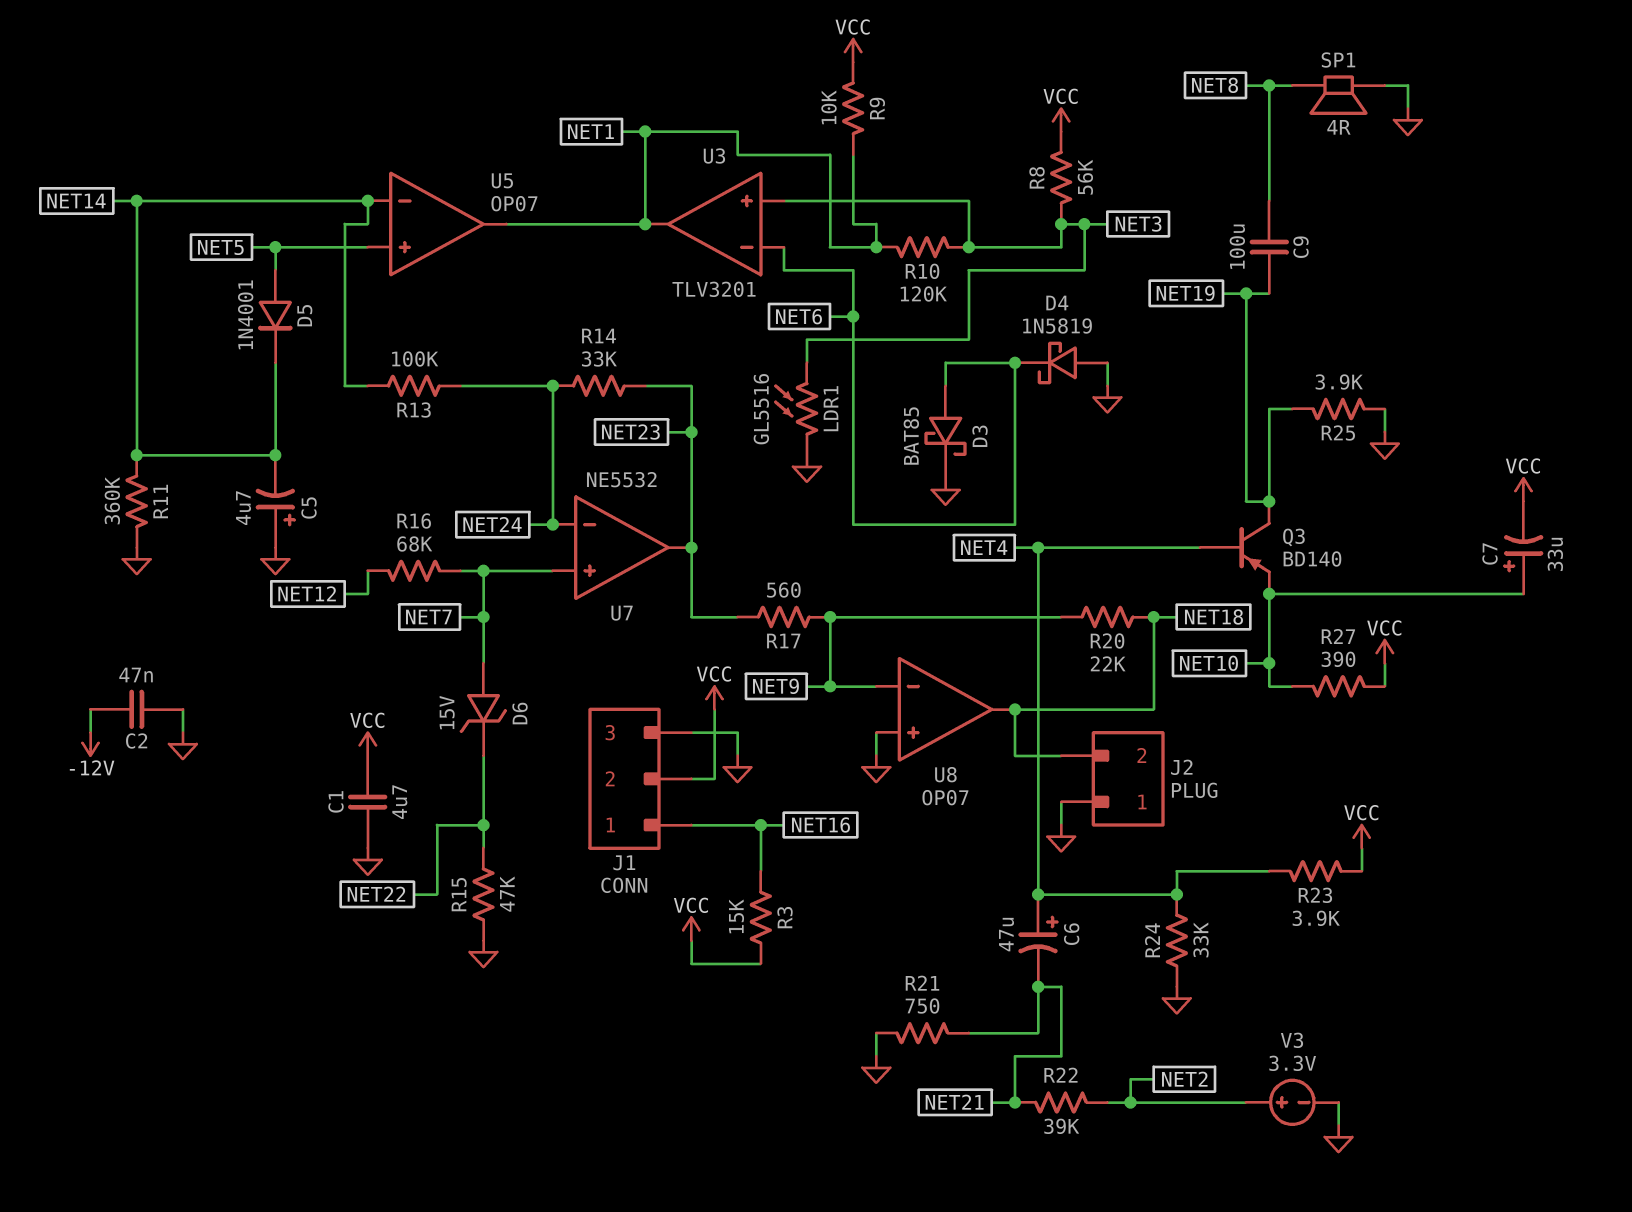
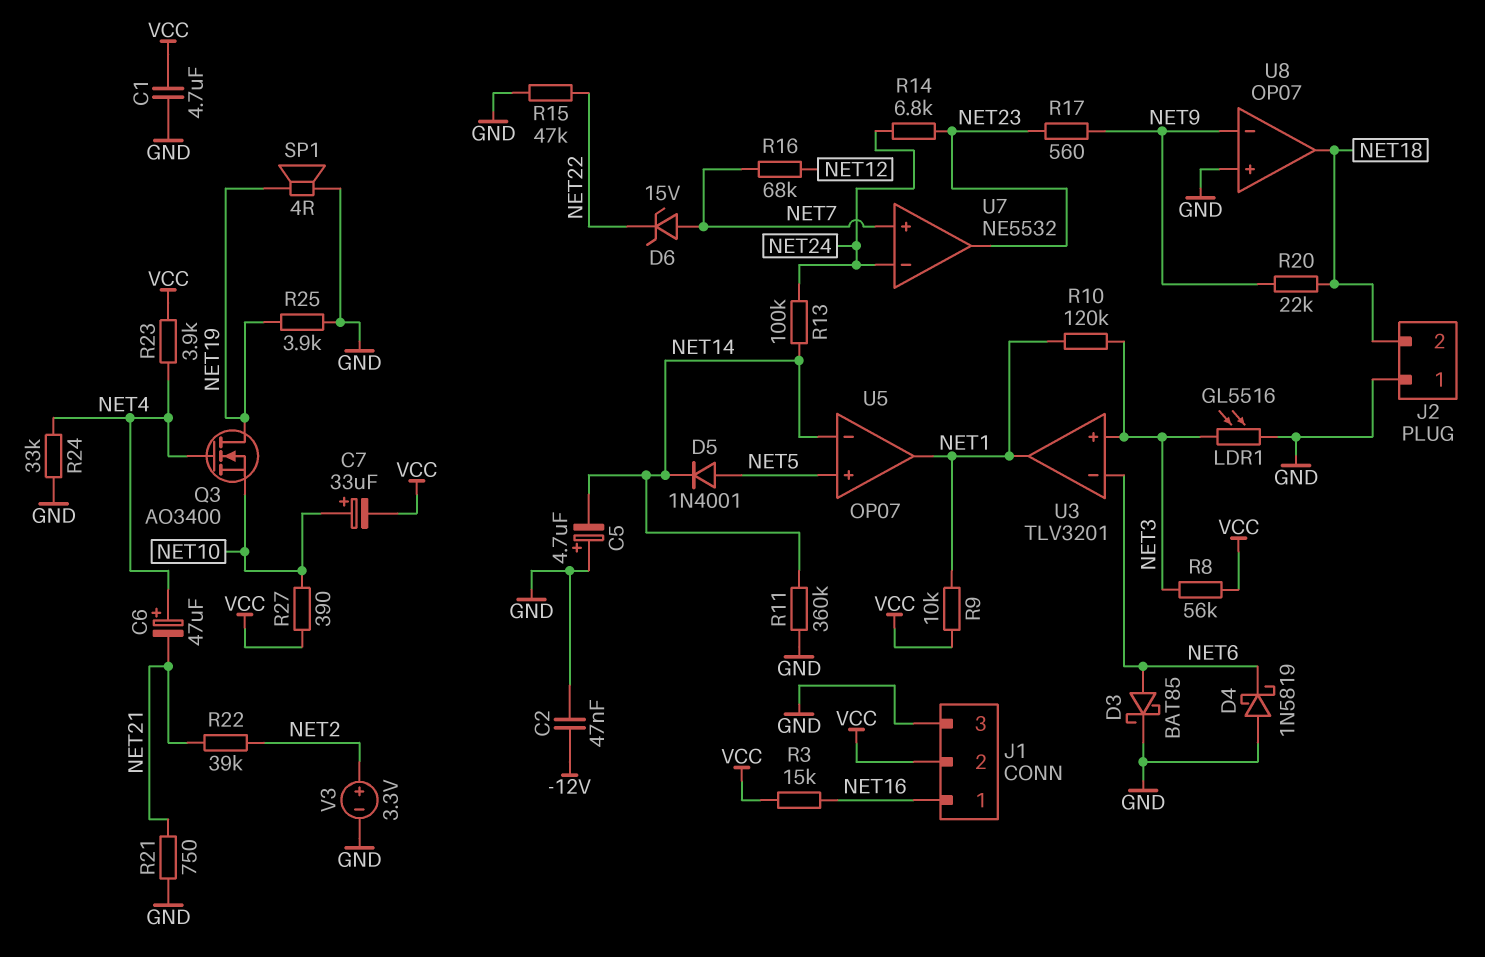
C9: 100uF (NET8, NET19) -> none
Q3: PNP BD140 (B NET4, C NET19, E NET10) -> NMOS AO3400 (G NET4, D NET19, S NET10)
R14: 33k (NET23, NET24) -> 6.8k (NET23, NET24)
SP1: speaker 4R (GND, NET8) -> speaker 4R (GND, NET19)

